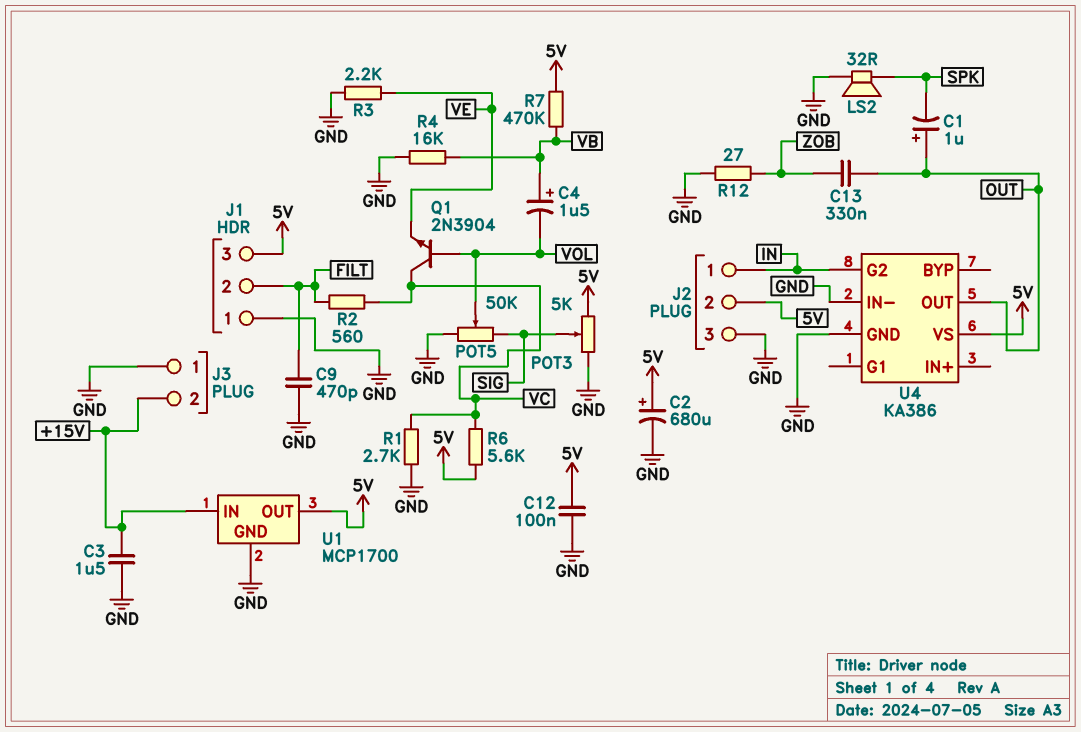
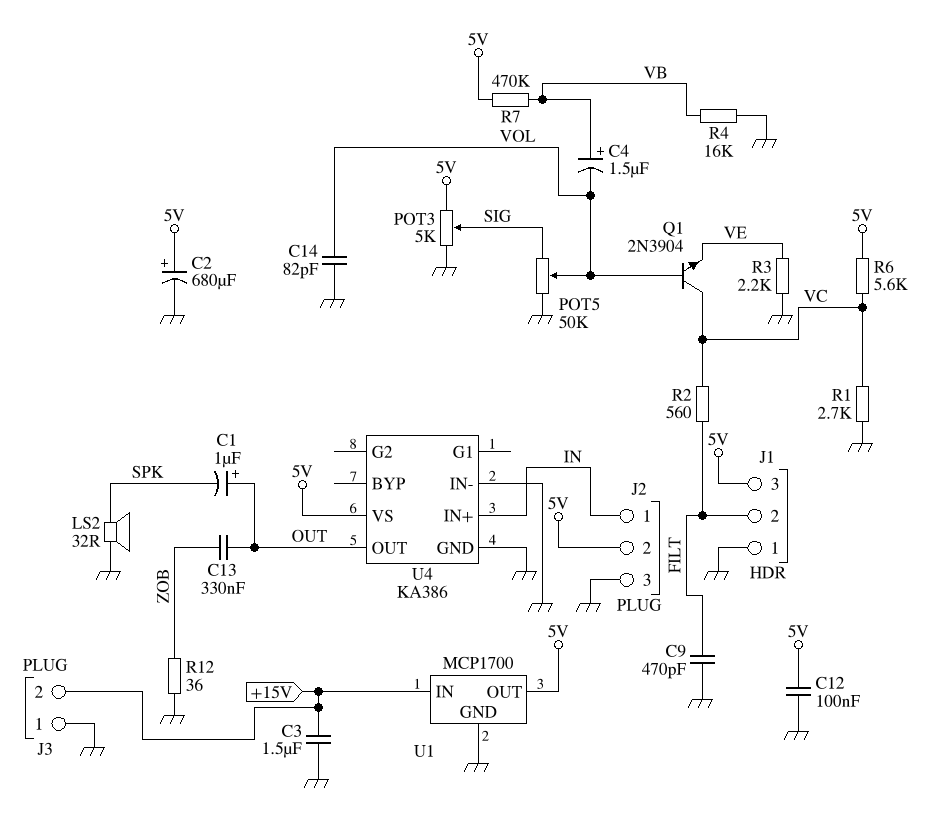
C14: none -> 82pF (GND, VOL)
R12: 27 (GND, ZOB) -> 36 (GND, ZOB)
U4 pin G2: IN -> none
U4 pin IN+: none -> IN

